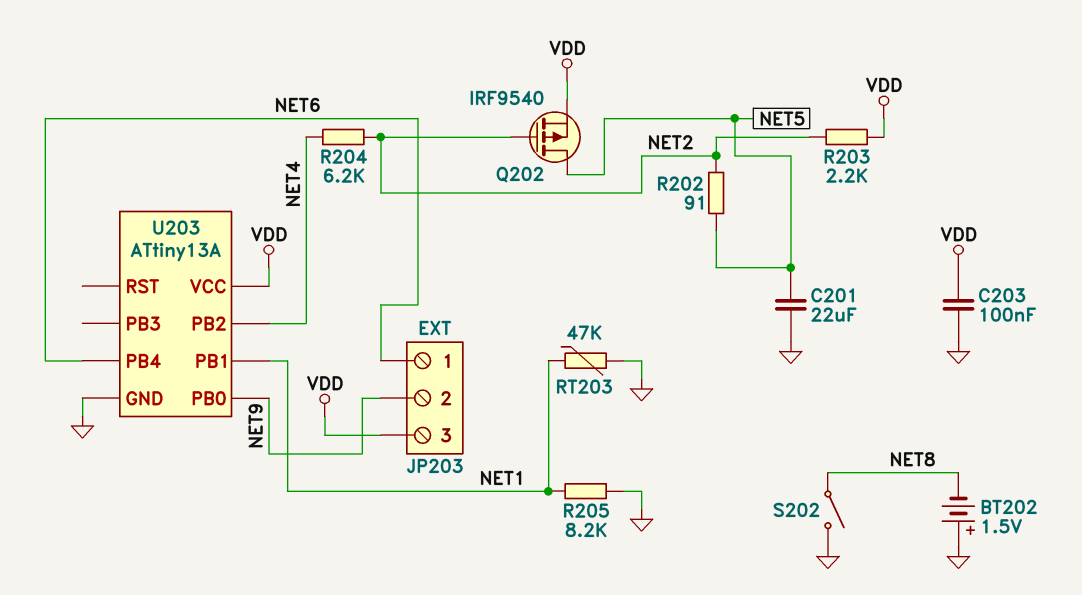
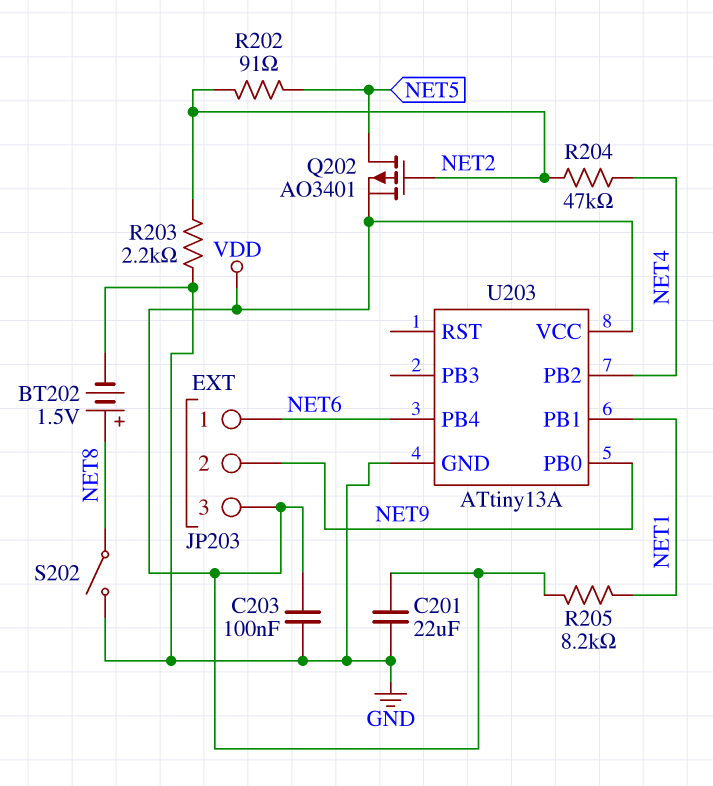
BT202: 1.5V (plus GND, minus NET8) -> 1.5V (plus NET8, minus GND)
C201: 22uF (GND, NET5) -> 22uF (GND, VDD)
Q202: PMOS IRF9540 (G NET2, D NET5, S VDD) -> PMOS AO3401 (G NET2, D NET5, S VDD)
R203: 2.2k (NET2, VDD) -> 2.2k (GND, NET2)
R204: 6.2k (NET2, NET4) -> 47k (NET2, NET4)
R205: 8.2k (GND, NET1) -> 8.2k (NET1, VDD)
RT203: 47k (GND, NET1) -> none

